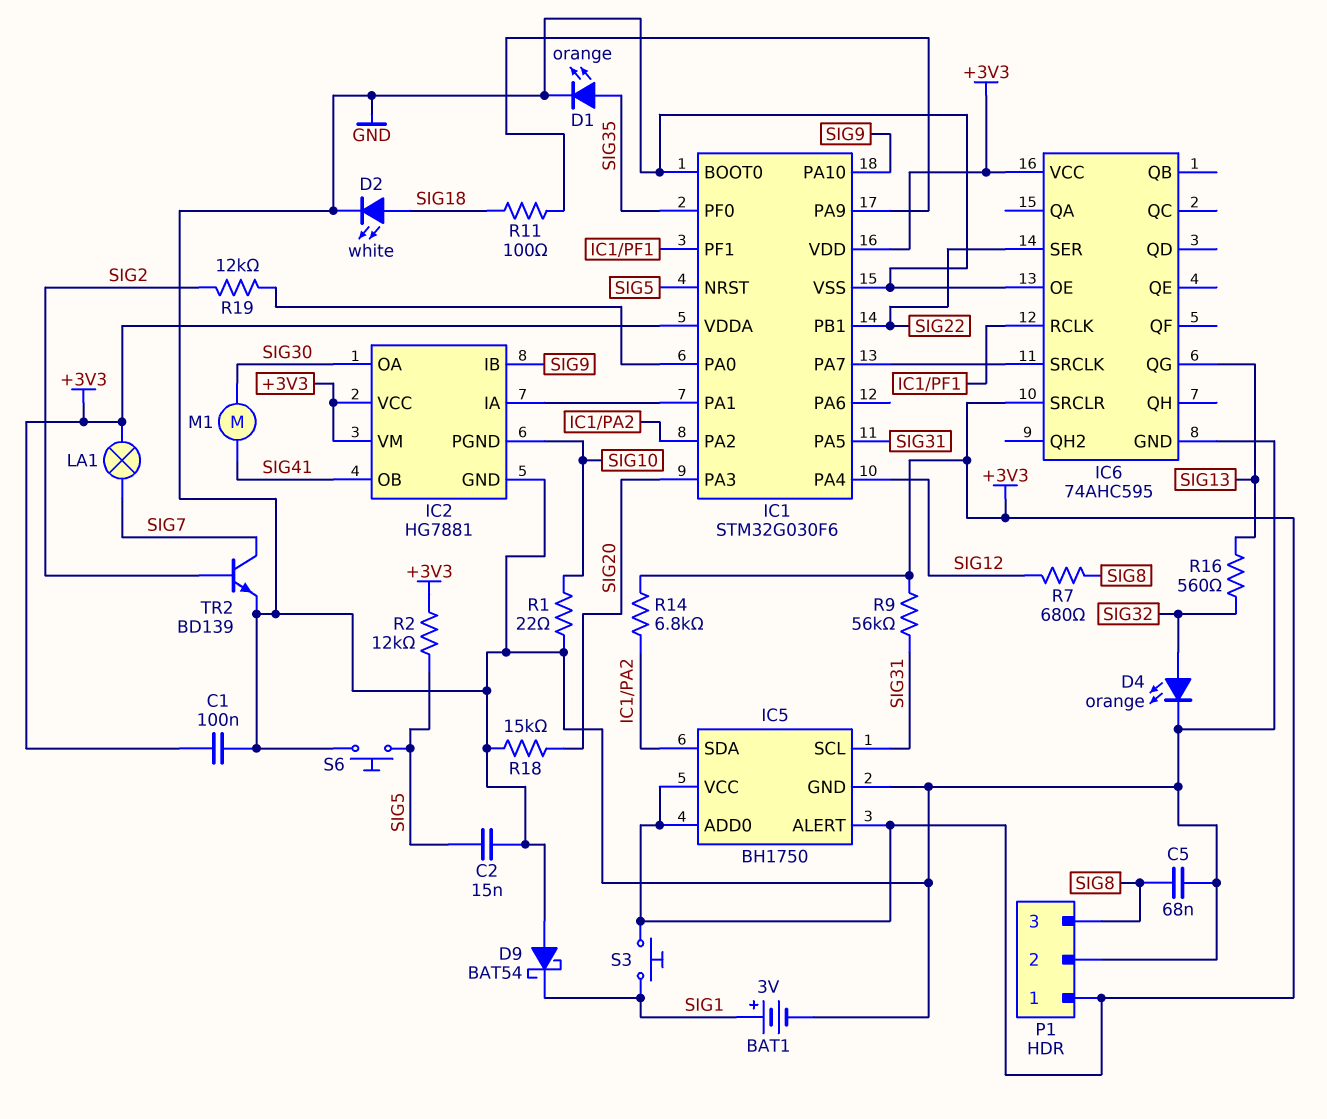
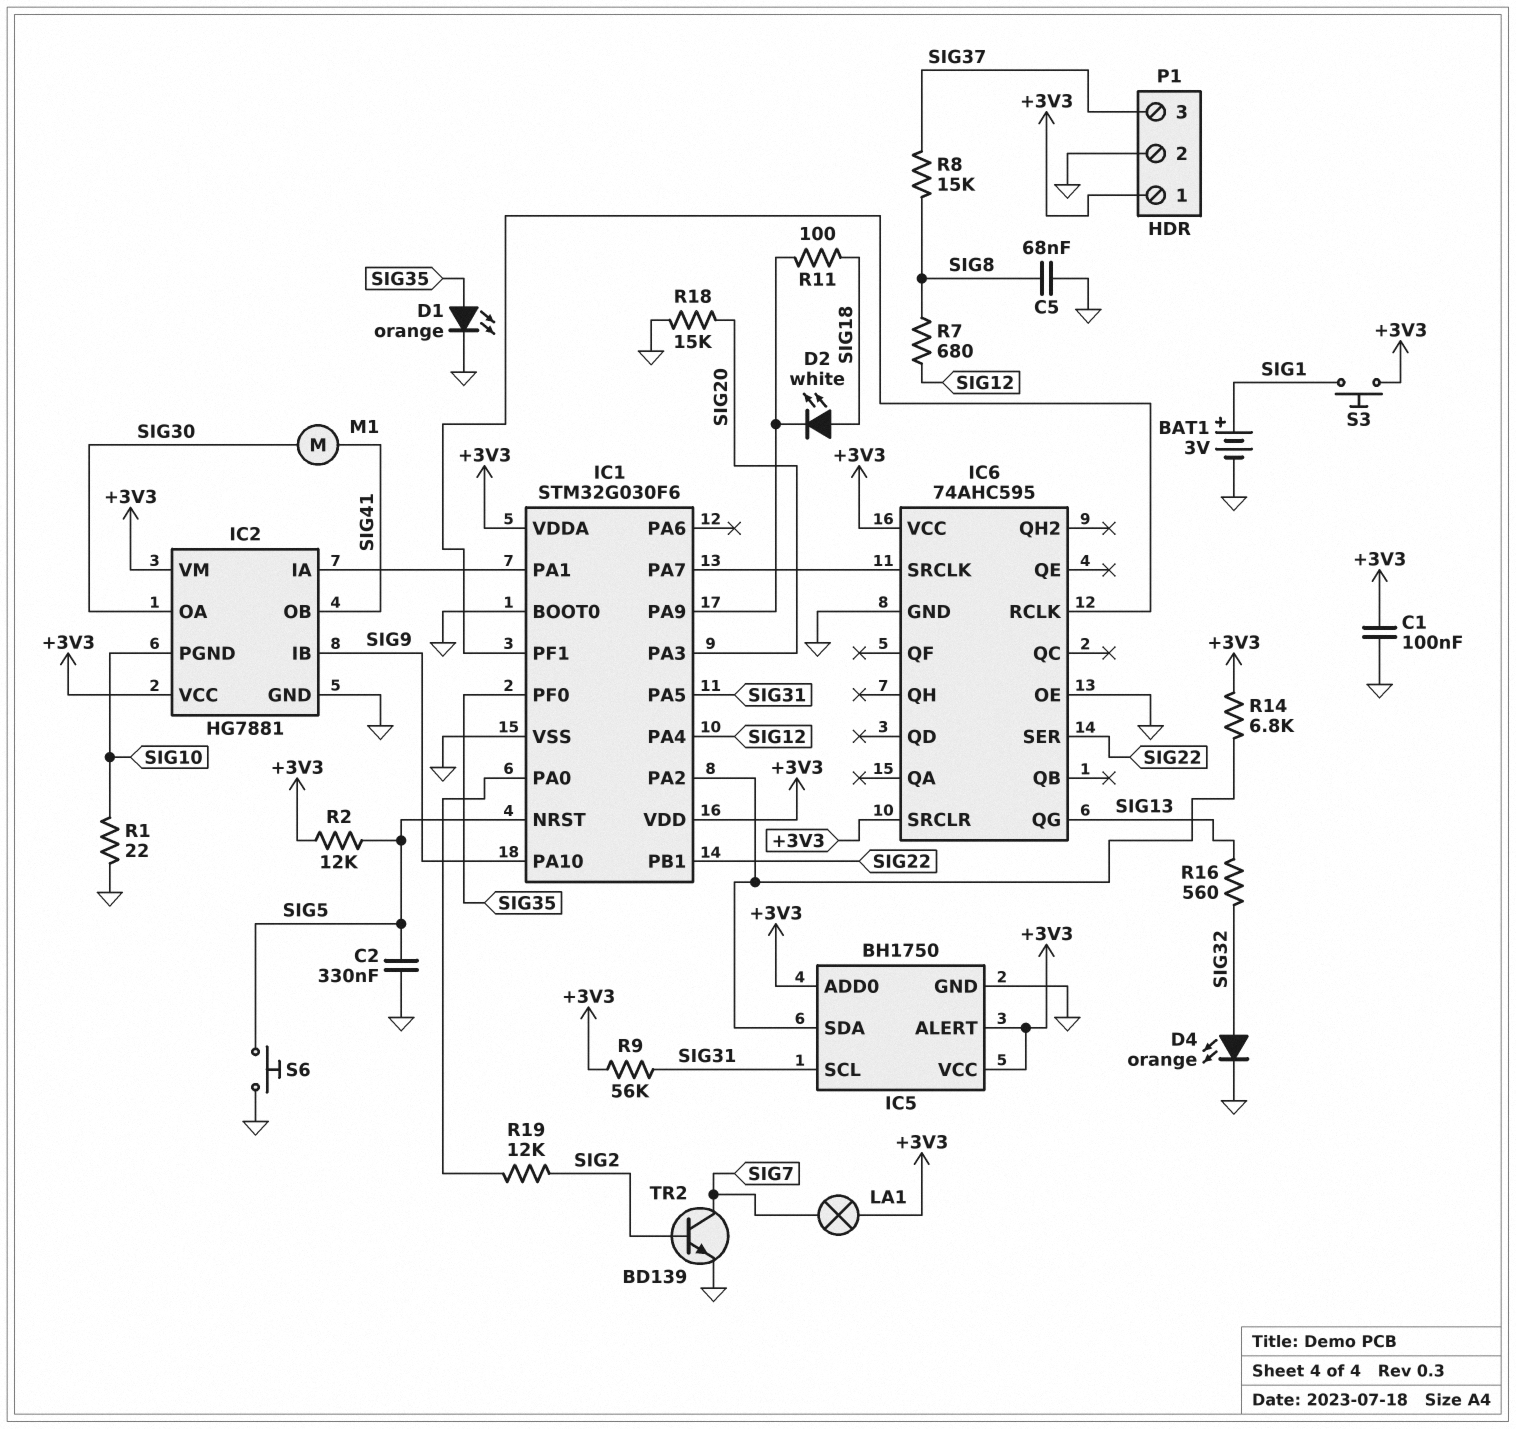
C2: 15nF (GND, SIG5) -> 330nF (GND, SIG5)
D2: LED white (A SIG18, K GND) -> LED white (A SIG18, K IC1/PA9)
D9: schottky BAT54 (A GND, K SIG1) -> none
P1 pin 3: SIG8 -> SIG37
R8: none -> 15k (SIG8, SIG37)

